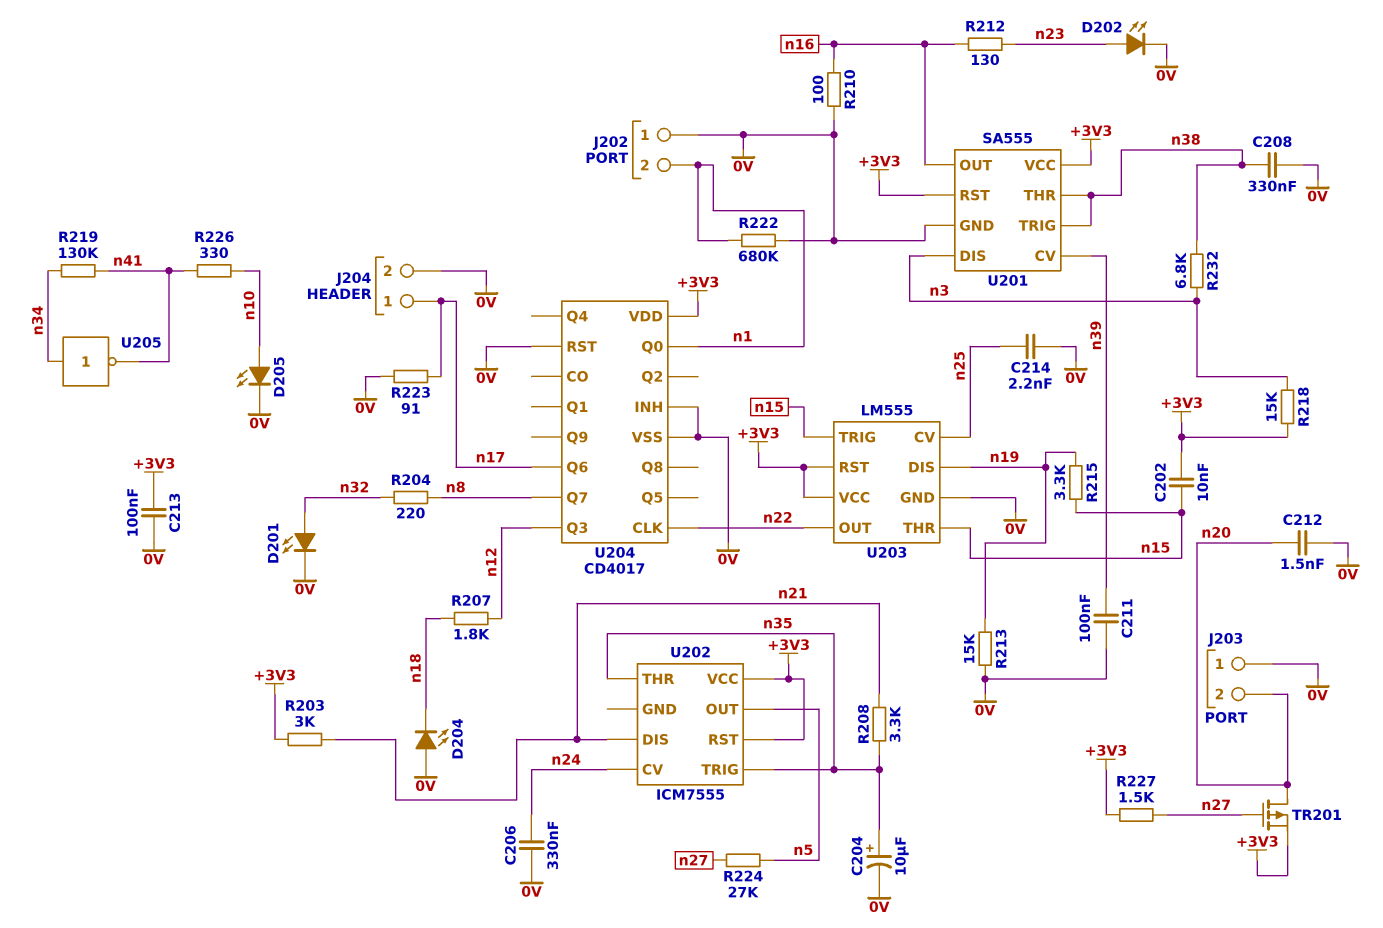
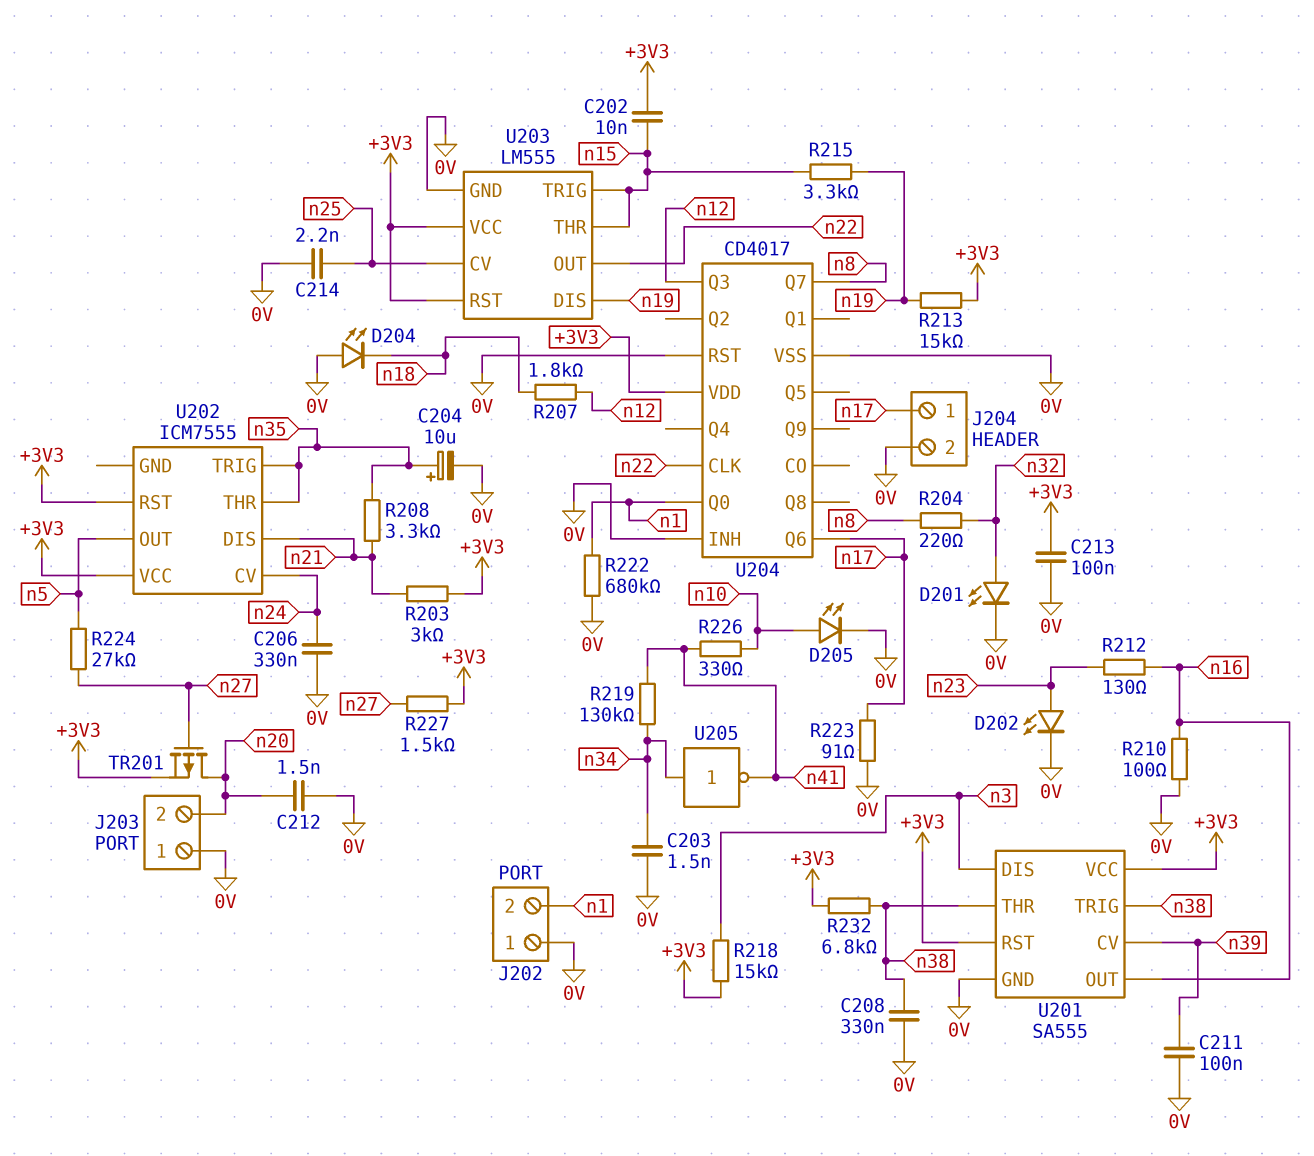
C203: none -> 1.5nF (0V, n34)
R213: 15k (0V, n19) -> 15k (+3V3, n19)
R232: 6.8k (n3, n38) -> 6.8k (+3V3, n38)

